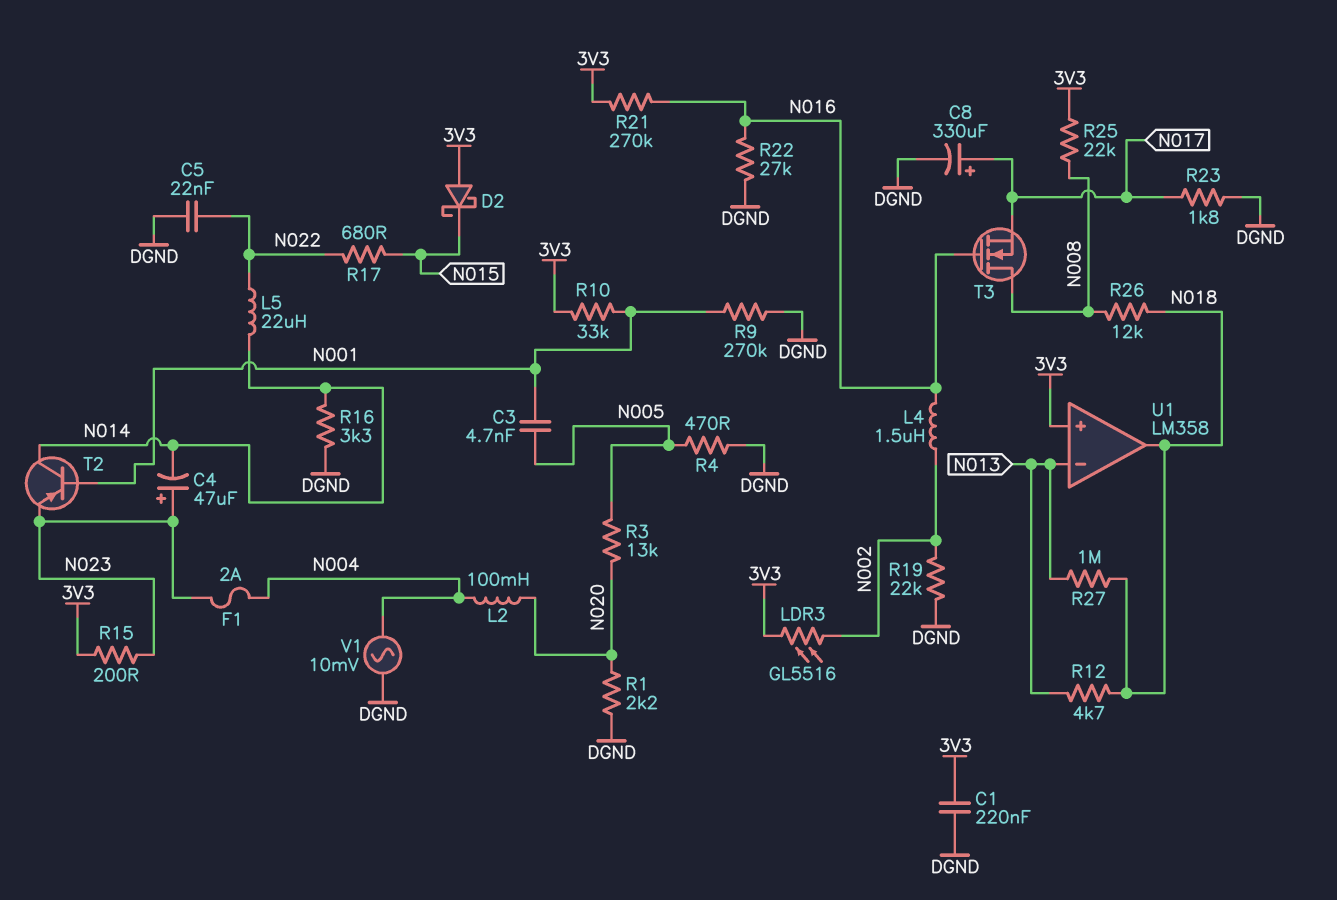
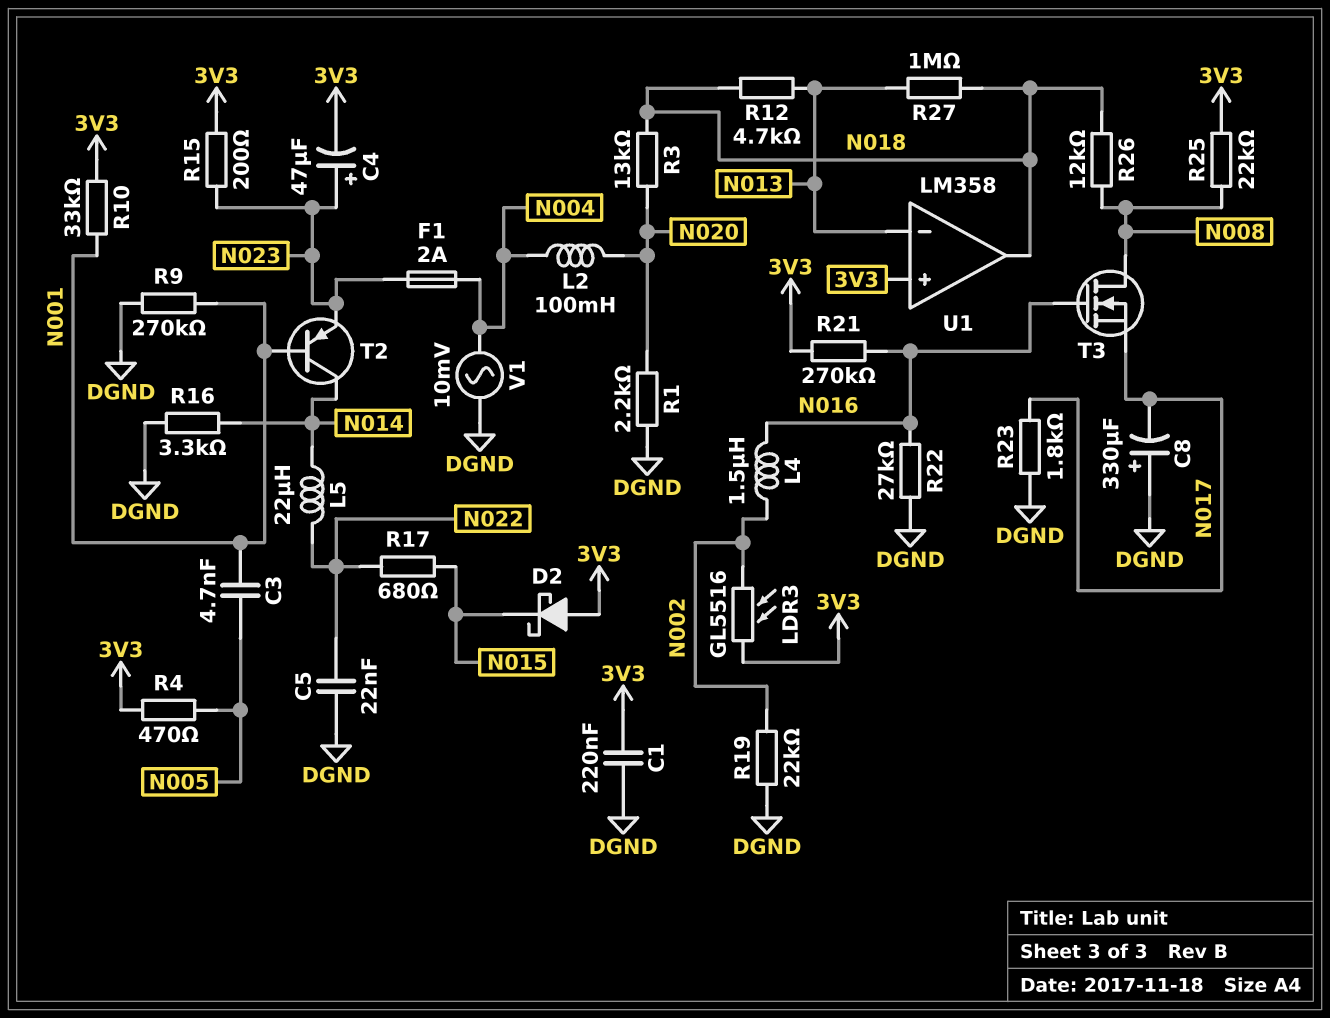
C4: 47uF (plus N023, minus N014) -> 47uF (plus N023, minus 3V3)
C8: 330uF (plus N017, minus DGND) -> 330uF (plus DGND, minus N017)
R3: 13k (N005, N020) -> 13k (N018, N020)
R4: 470 (DGND, N005) -> 470 (3V3, N005)

